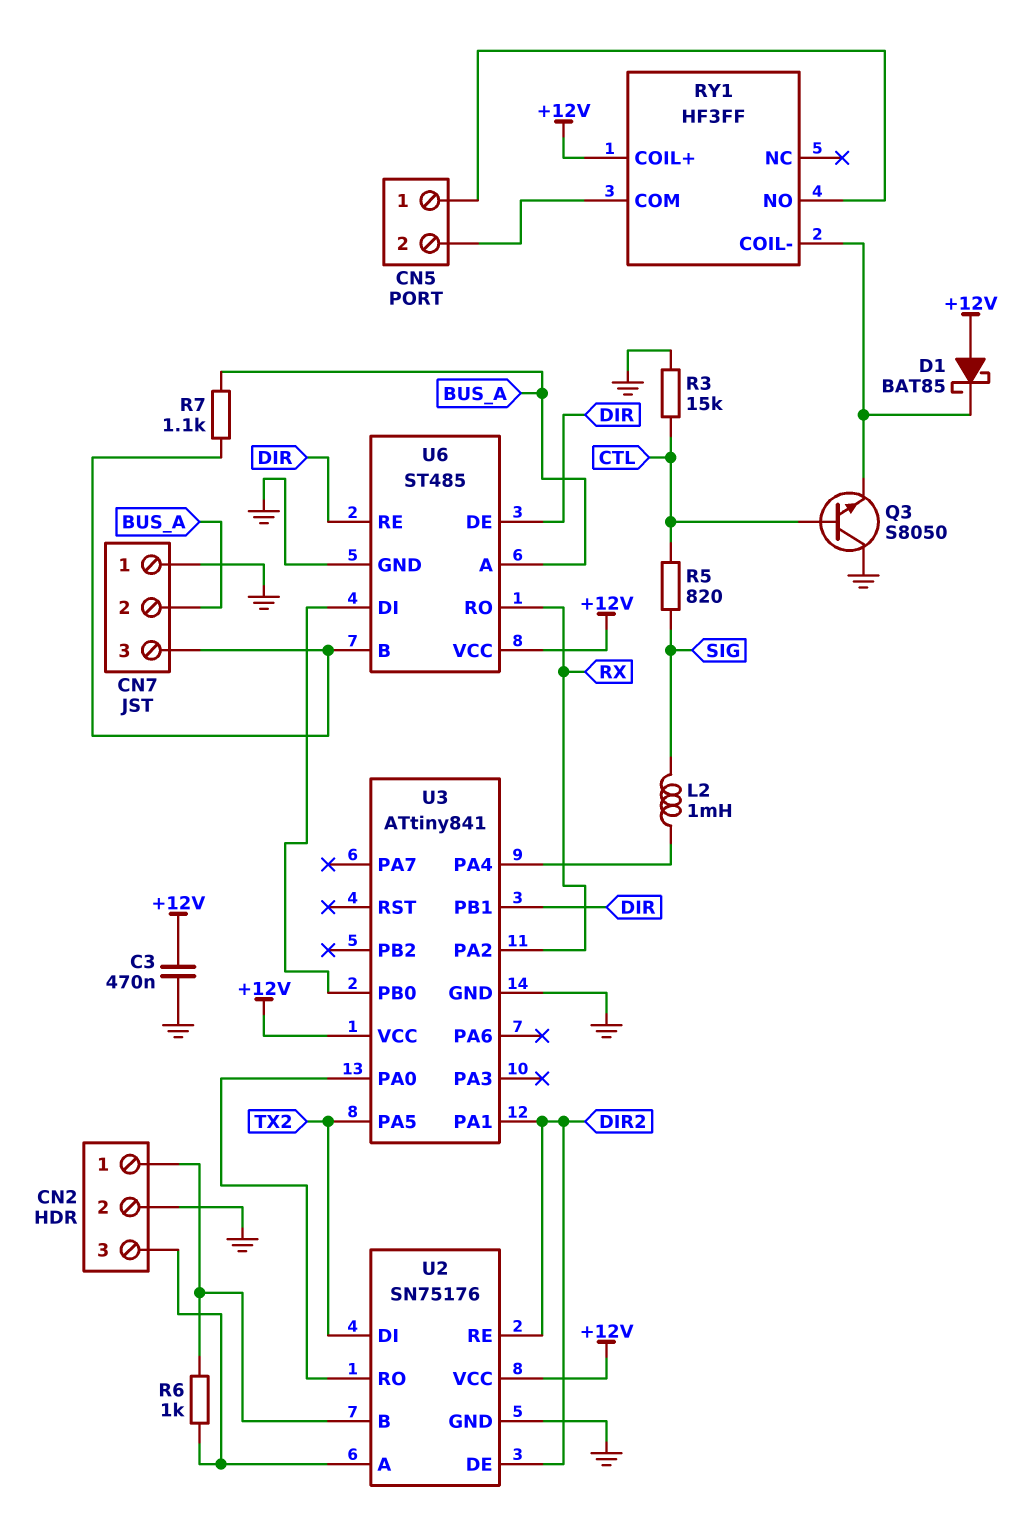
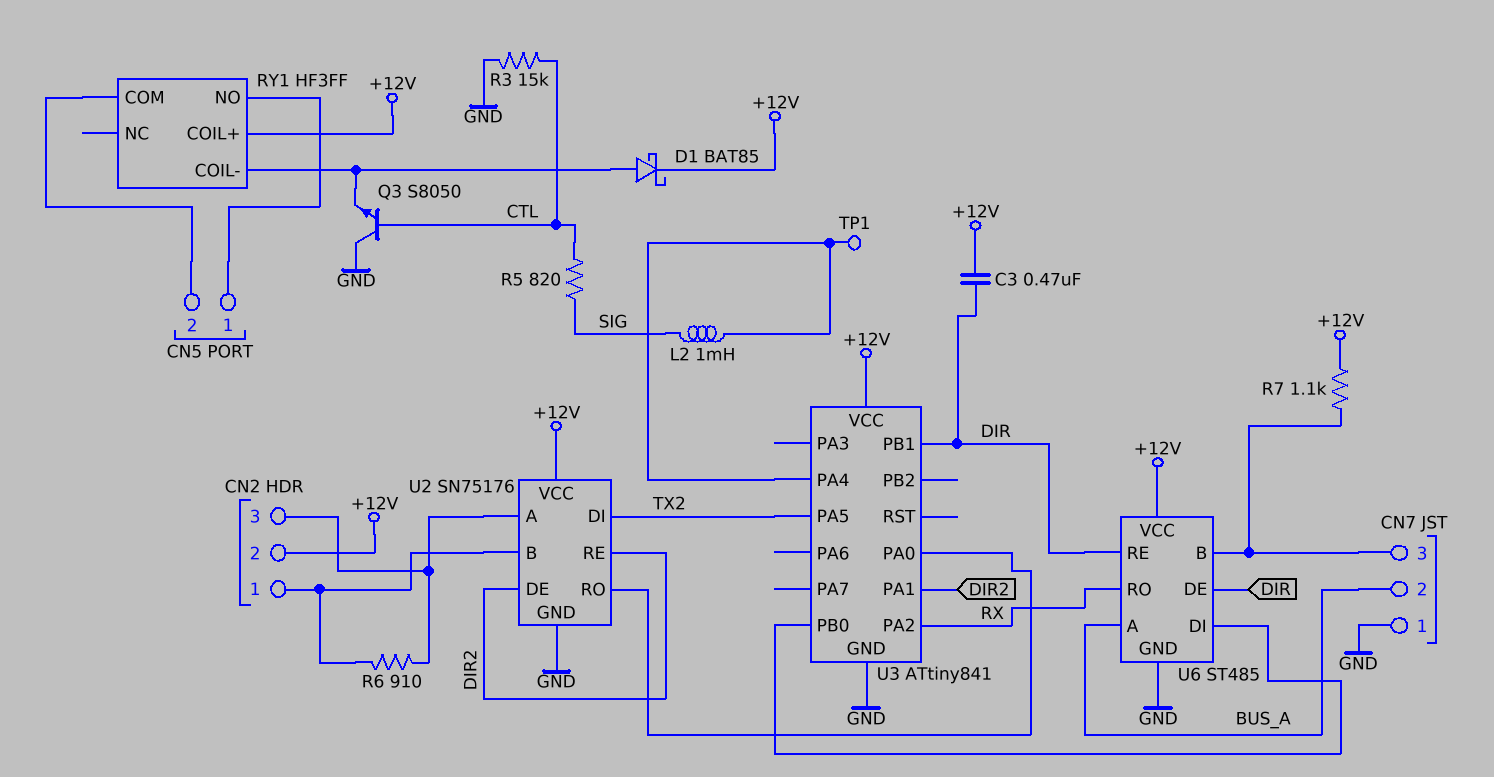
C3: 470nF (+12V, GND) -> 470nF (+12V, DIR)
CN2 pin 2: GND -> +12V
D1: schottky BAT85 (A +12V, K RY1/COIL-) -> schottky BAT85 (A RY1/COIL-, K +12V)
R6: 1k (CN2/1, CN2/3) -> 910 (CN2/1, CN2/3)
R7: 1.1k (BUS_A, CN7/3) -> 1.1k (+12V, CN7/3)
TP1: none -> test point (U3/PA4)

